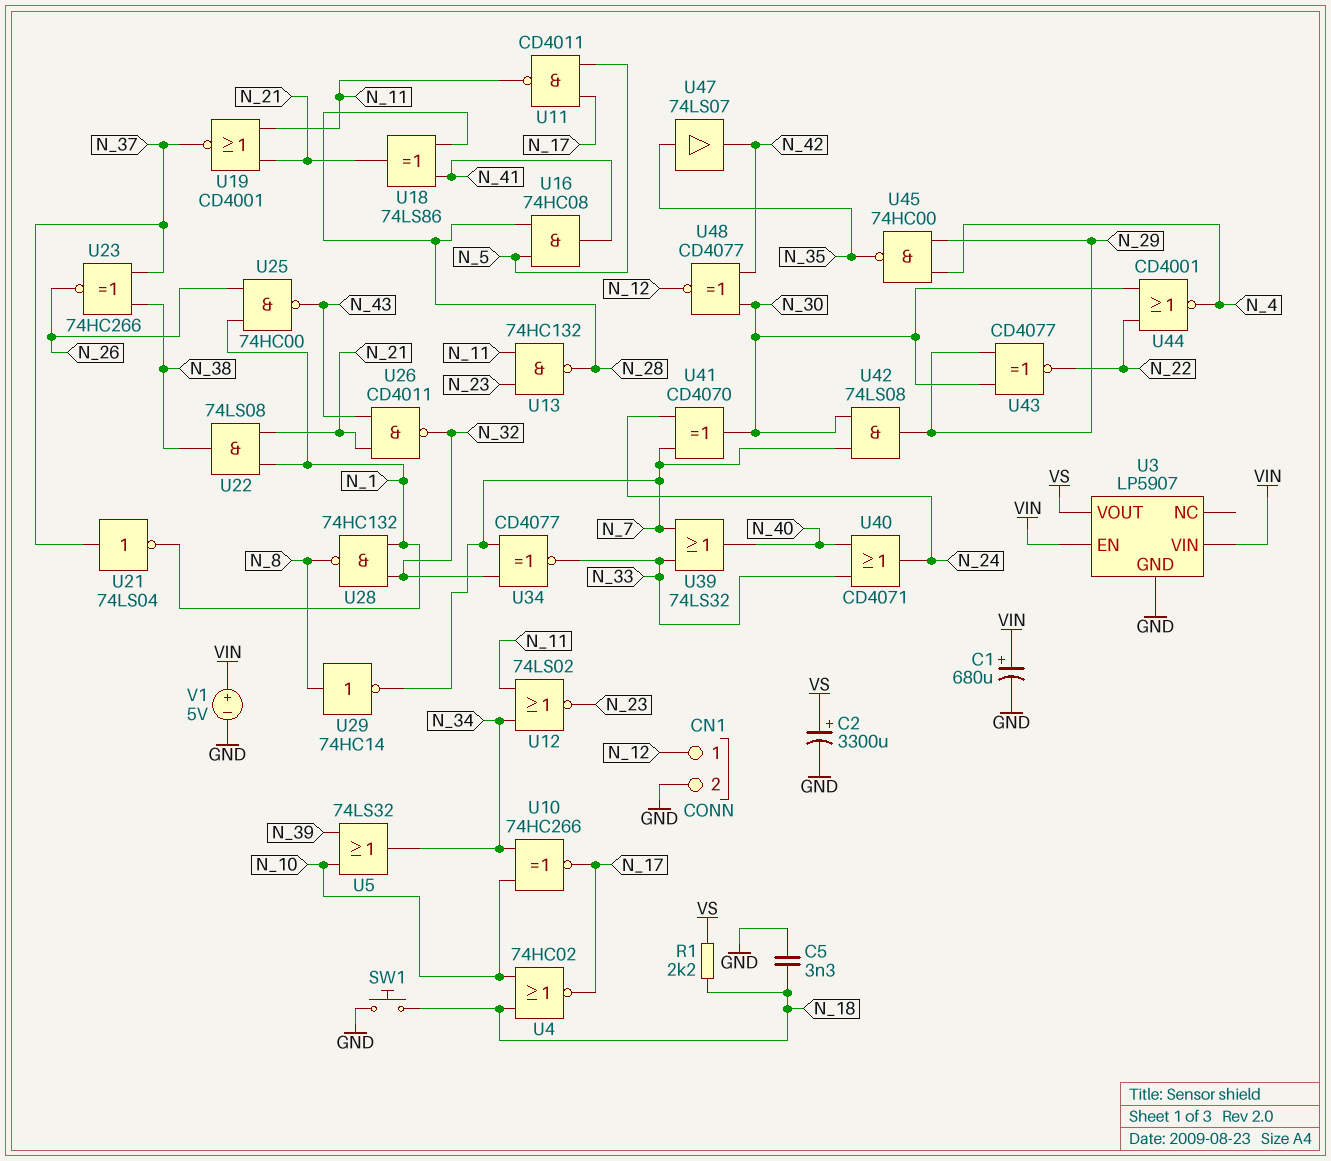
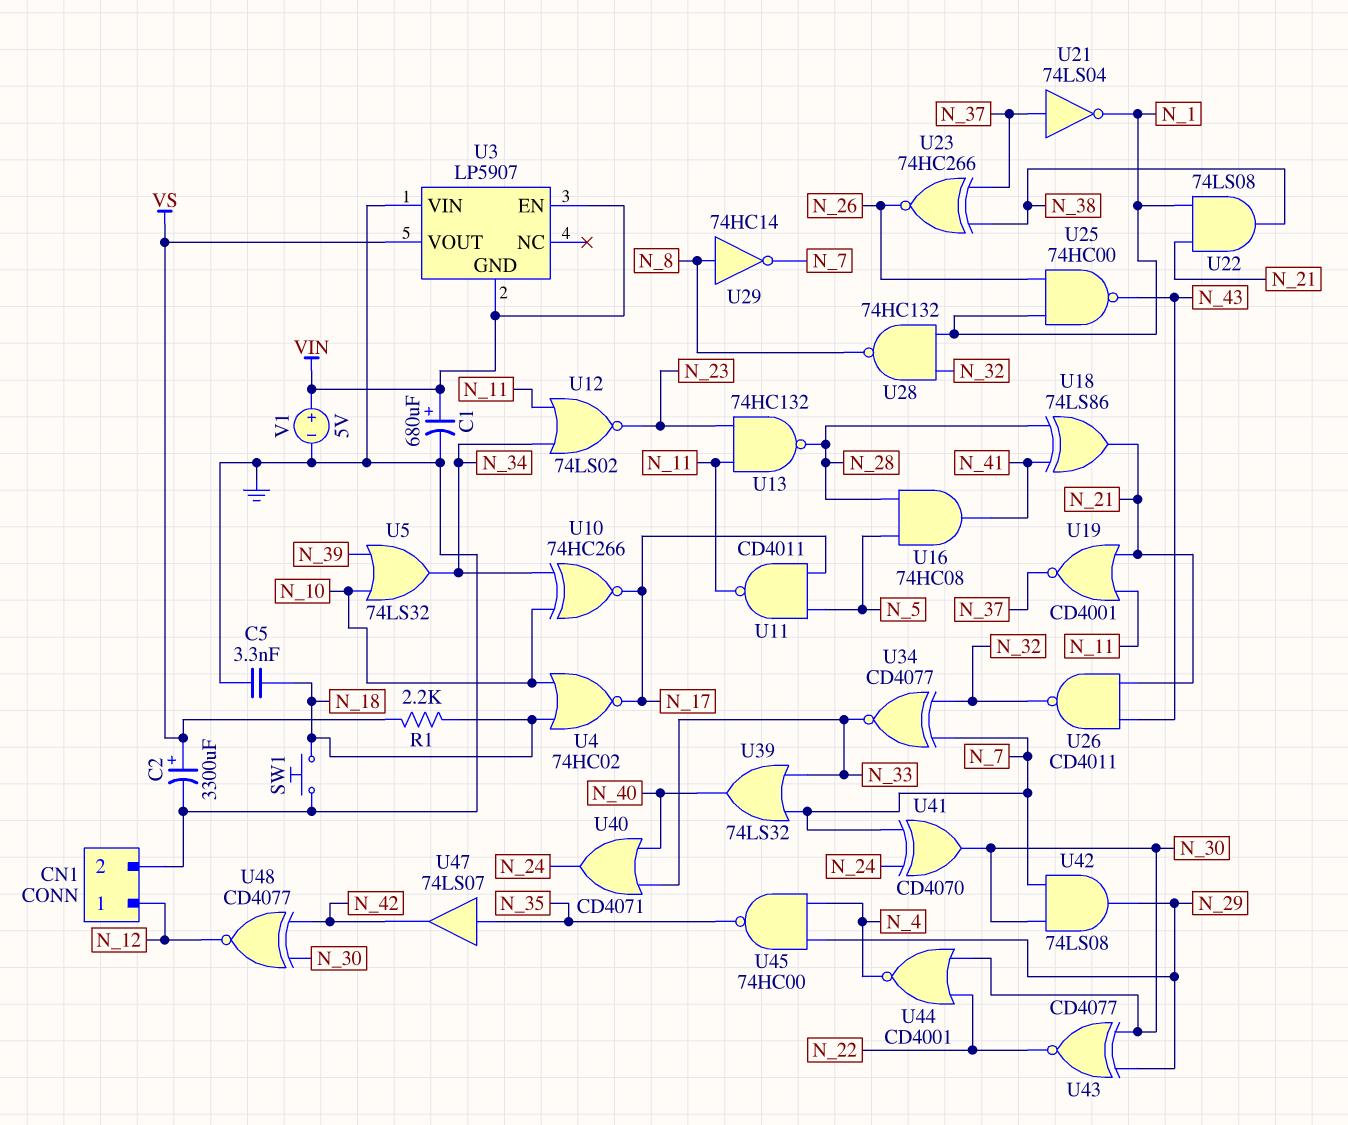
U3 pin GND: GND -> VIN
U3 pin VIN: VIN -> GND

